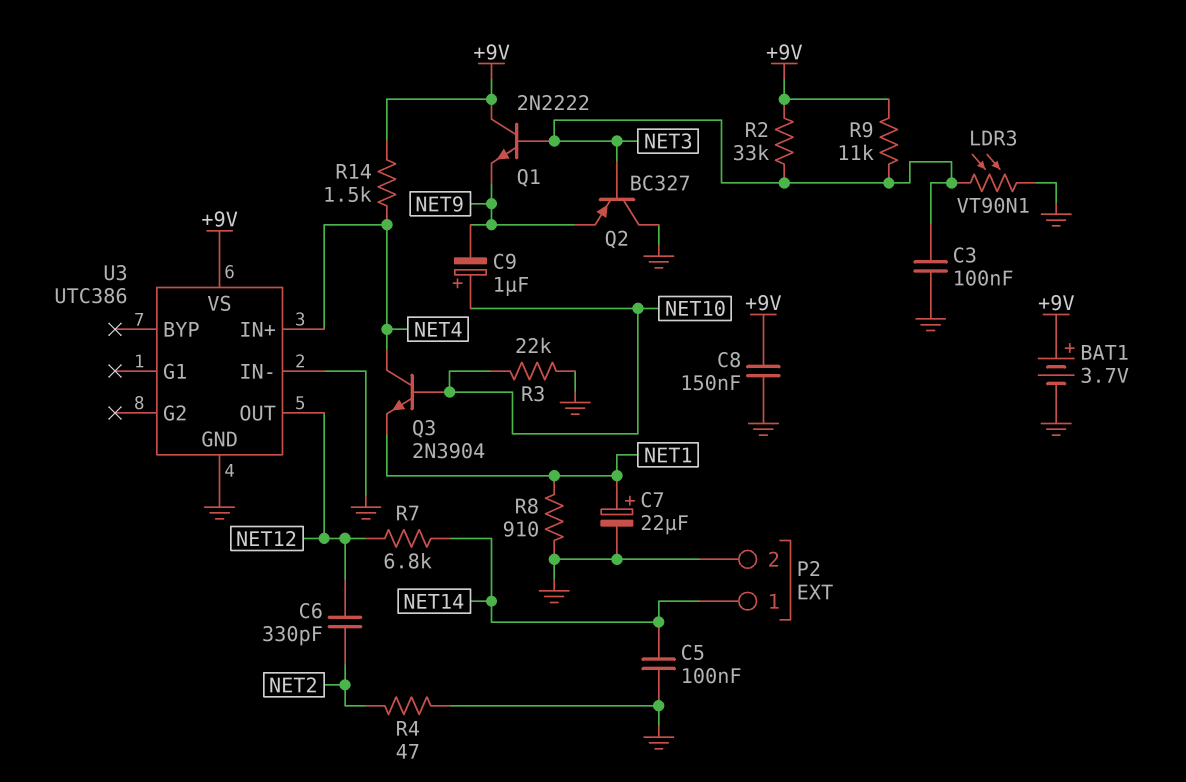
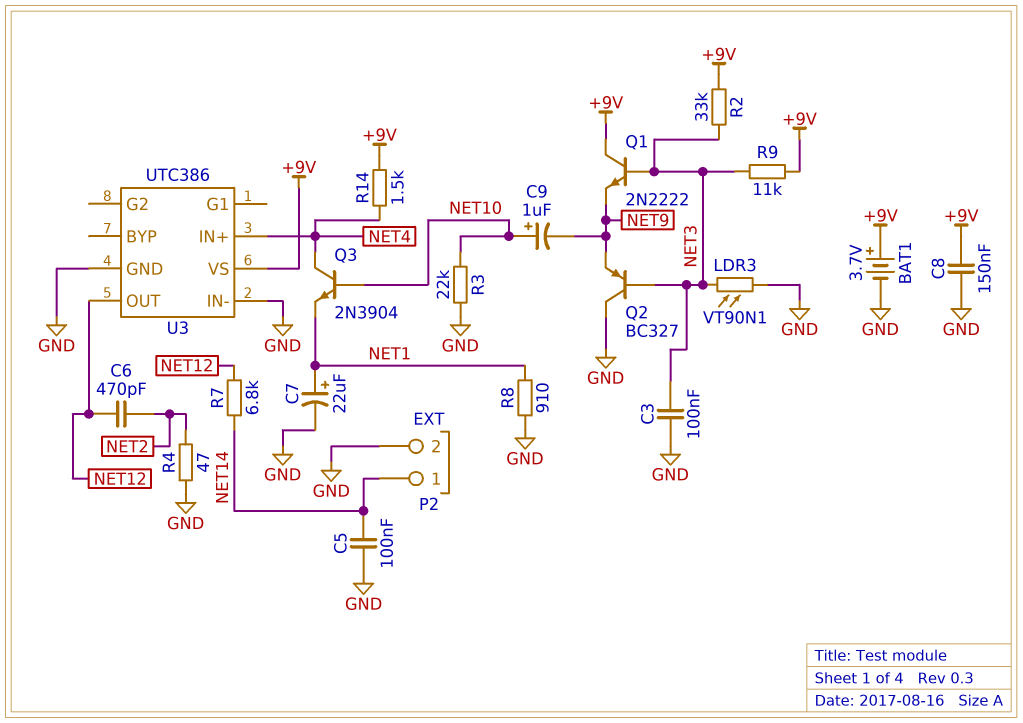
C6: 330pF (NET2, NET12) -> 470pF (NET2, NET12)

